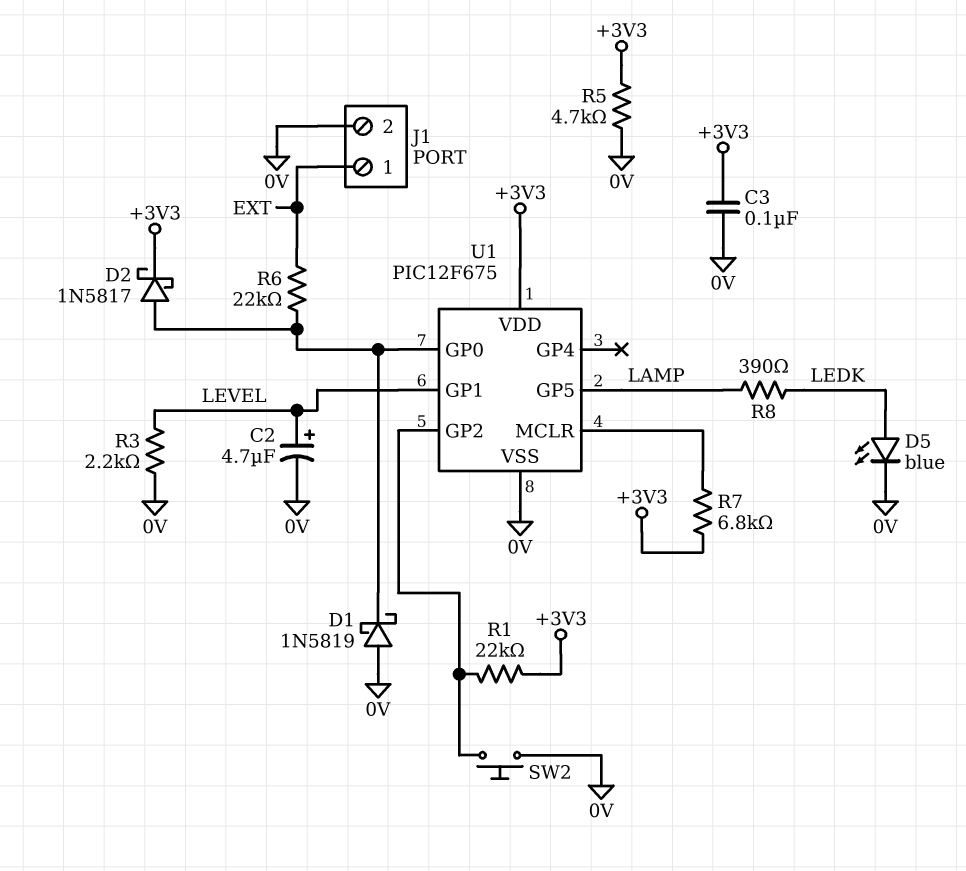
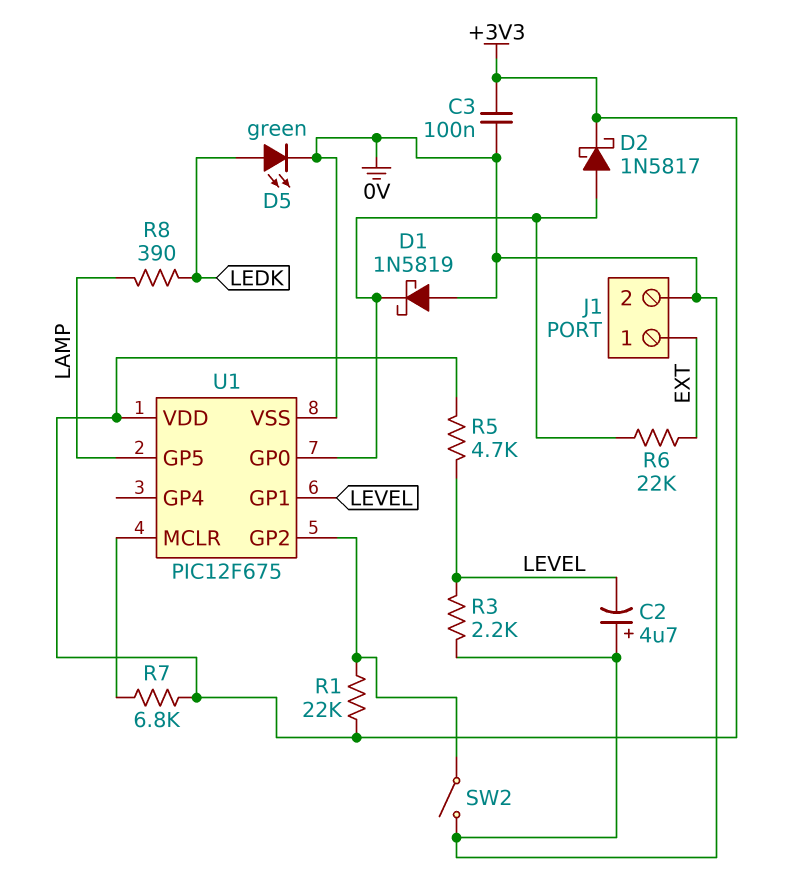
C2: 4.7uF (plus LEVEL, minus 0V) -> 4.7uF (plus 0V, minus LEVEL)
D5: LED blue (A LEDK, K 0V) -> LED green (A LEDK, K 0V)
R5: 4.7k (+3V3, 0V) -> 4.7k (+3V3, LEVEL)
SW2: button (0V, U1/GP2) -> switch (0V, U1/GP2)

